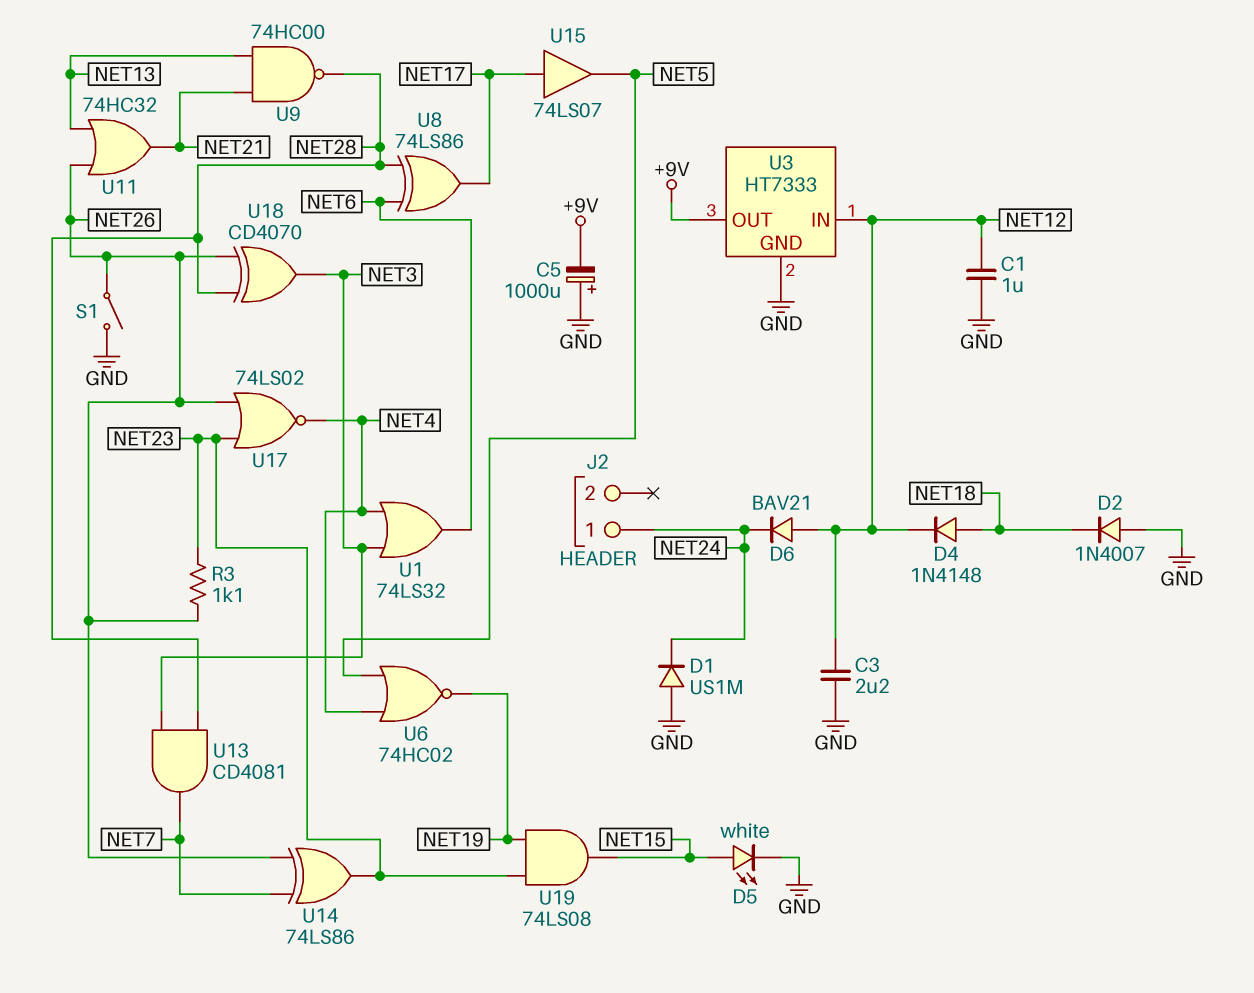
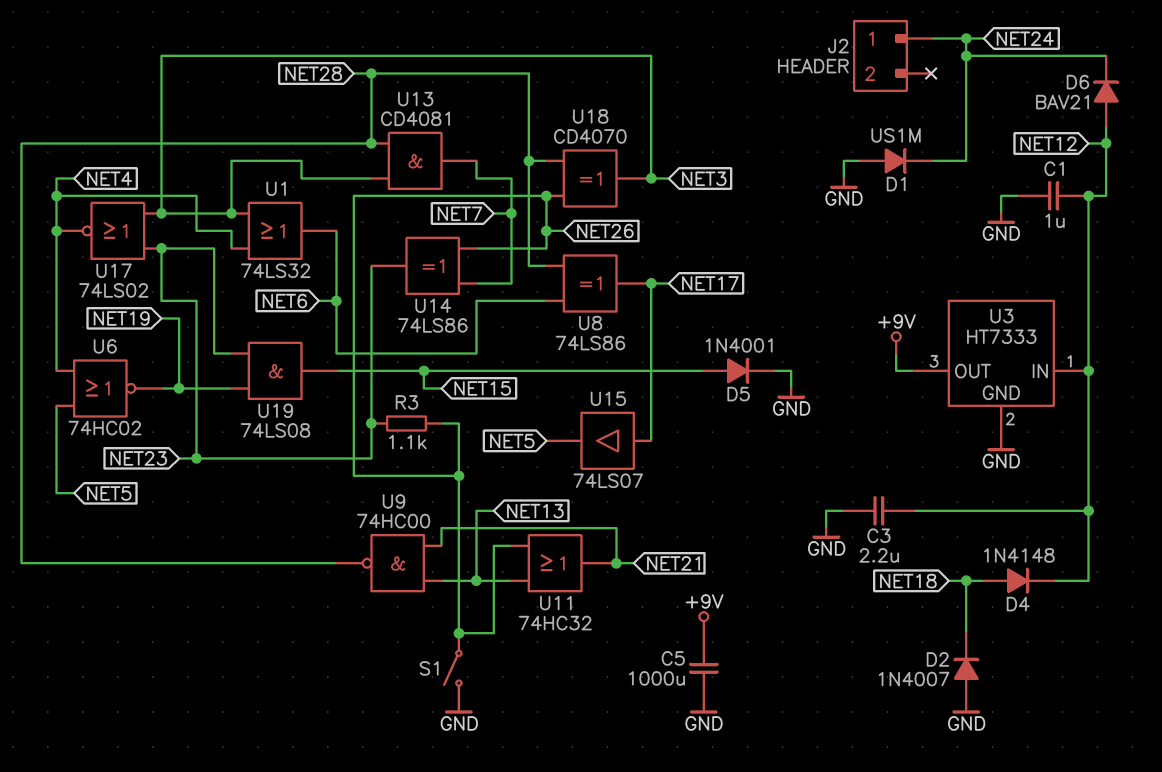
C5: 1000uF (plus GND, minus +9V) -> 1000uF (+9V, GND)
D5: LED white (A NET15, K GND) -> diode 1N4001 (A NET15, K GND)
U17: NOR 74LS02 (in NET23, in NET26, out NET4) -> NOR 74LS02 (in NET3, in NET23, out NET4)

